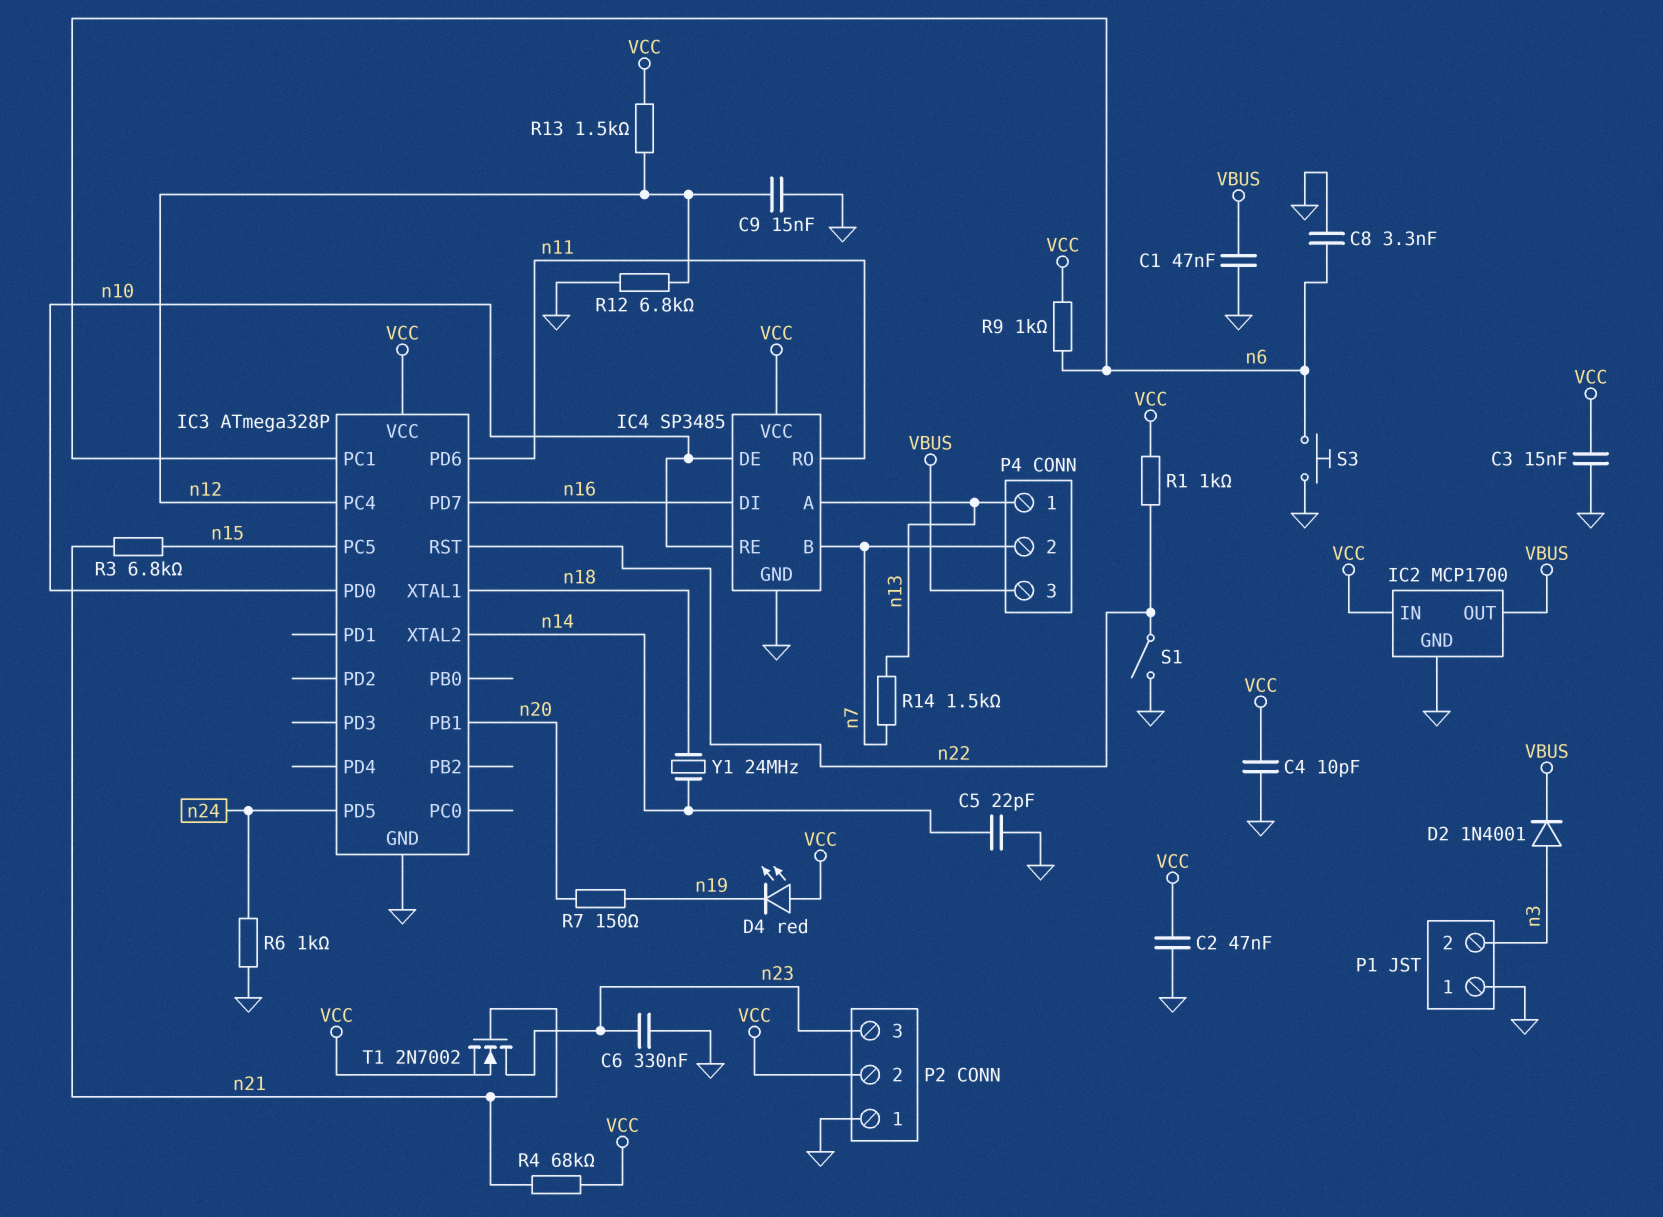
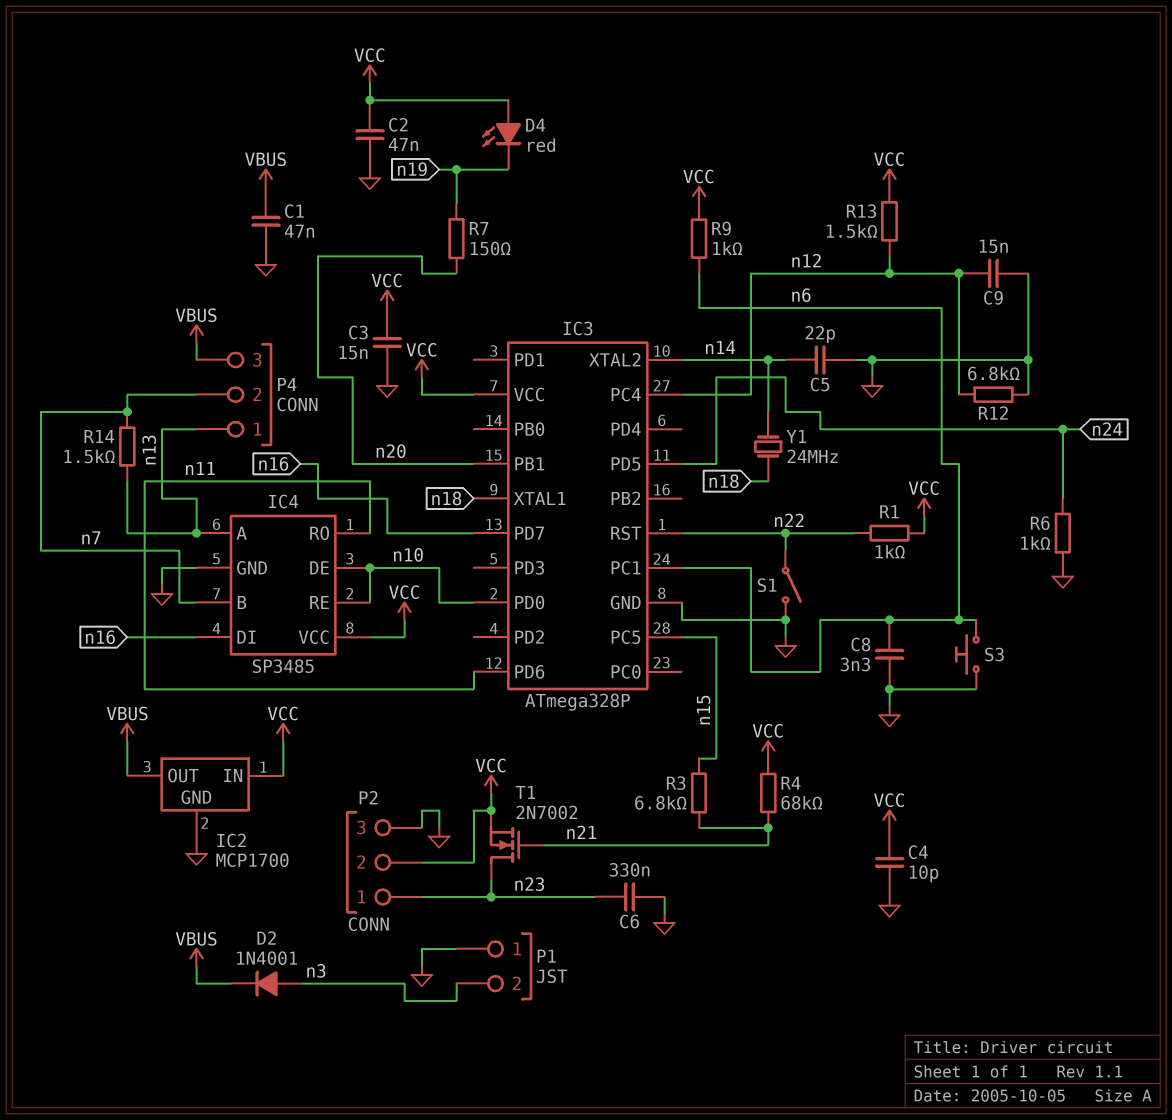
P2 pin 1: GND -> n23
P2 pin 3: n23 -> GND

